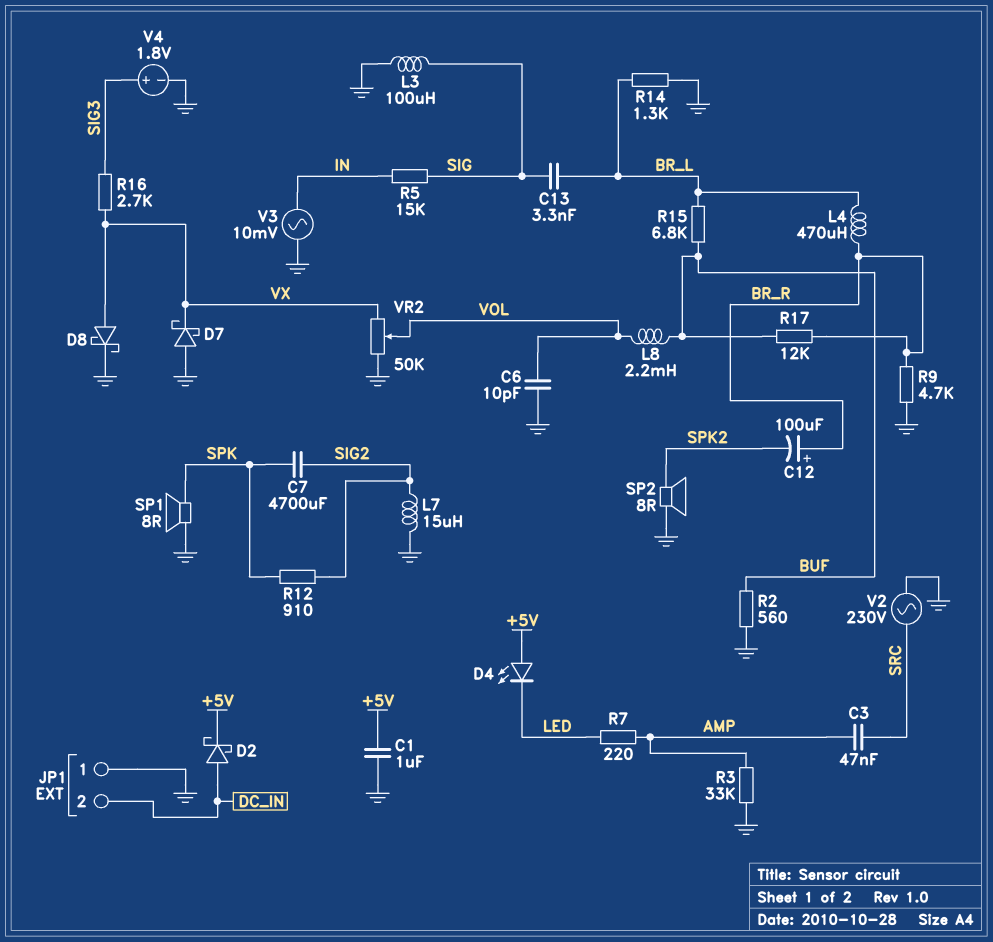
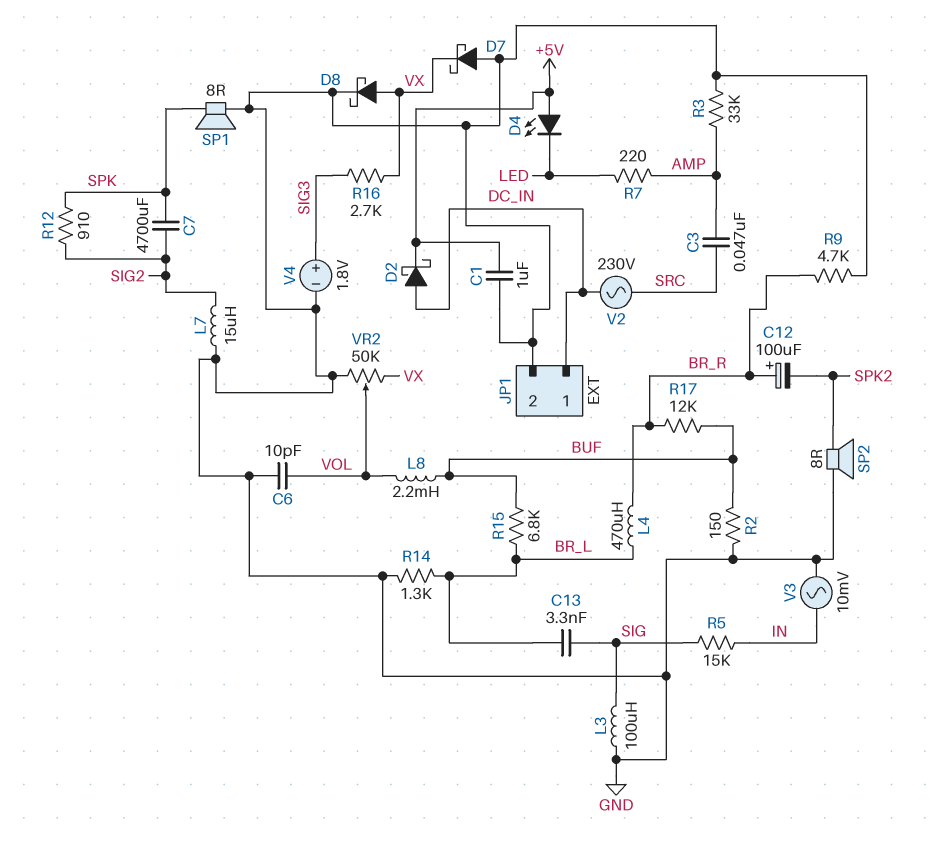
JP1 pin 1: GND -> DC_IN
JP1 pin 2: DC_IN -> GND
R2: 560 (BUF, GND) -> 150 (BUF, GND)
V2: AC 230V (GND, SRC) -> AC 230V (DC_IN, SRC)

